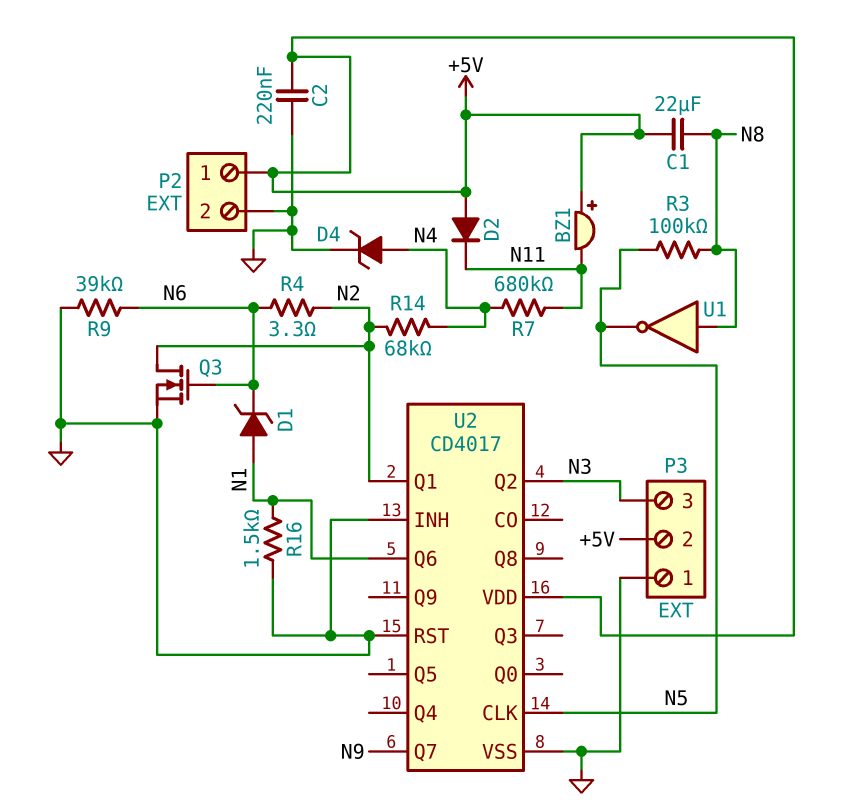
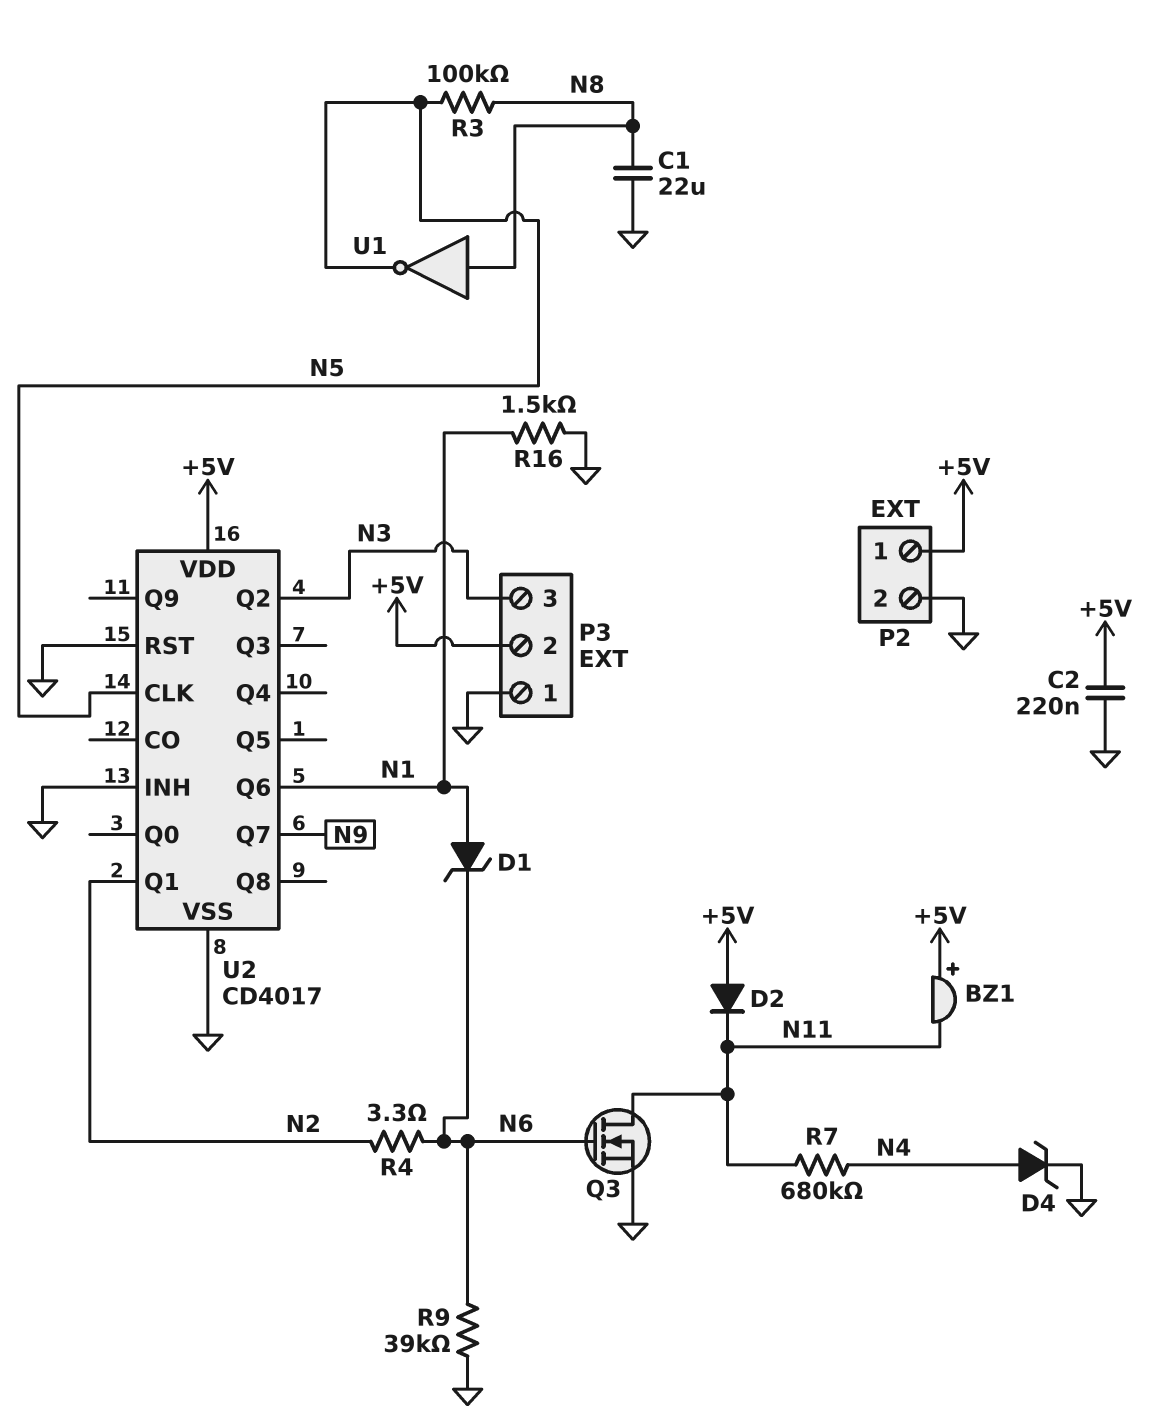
C1: 22uF (+5V, N8) -> 22uF (GND, N8)
Q3: NMOS (G N6, D N2, S GND) -> NMOS (G N6, D N11, S GND)
R14: 68k (N2, N4) -> none

